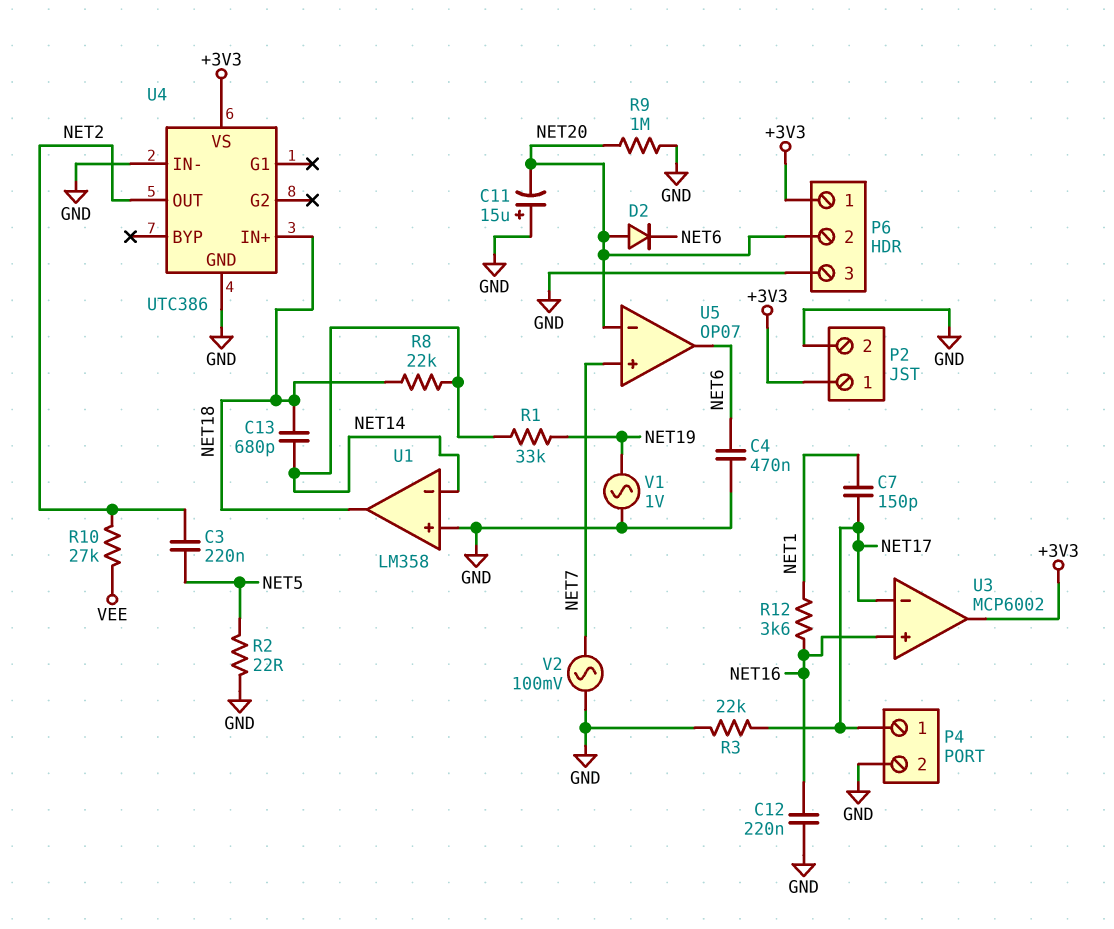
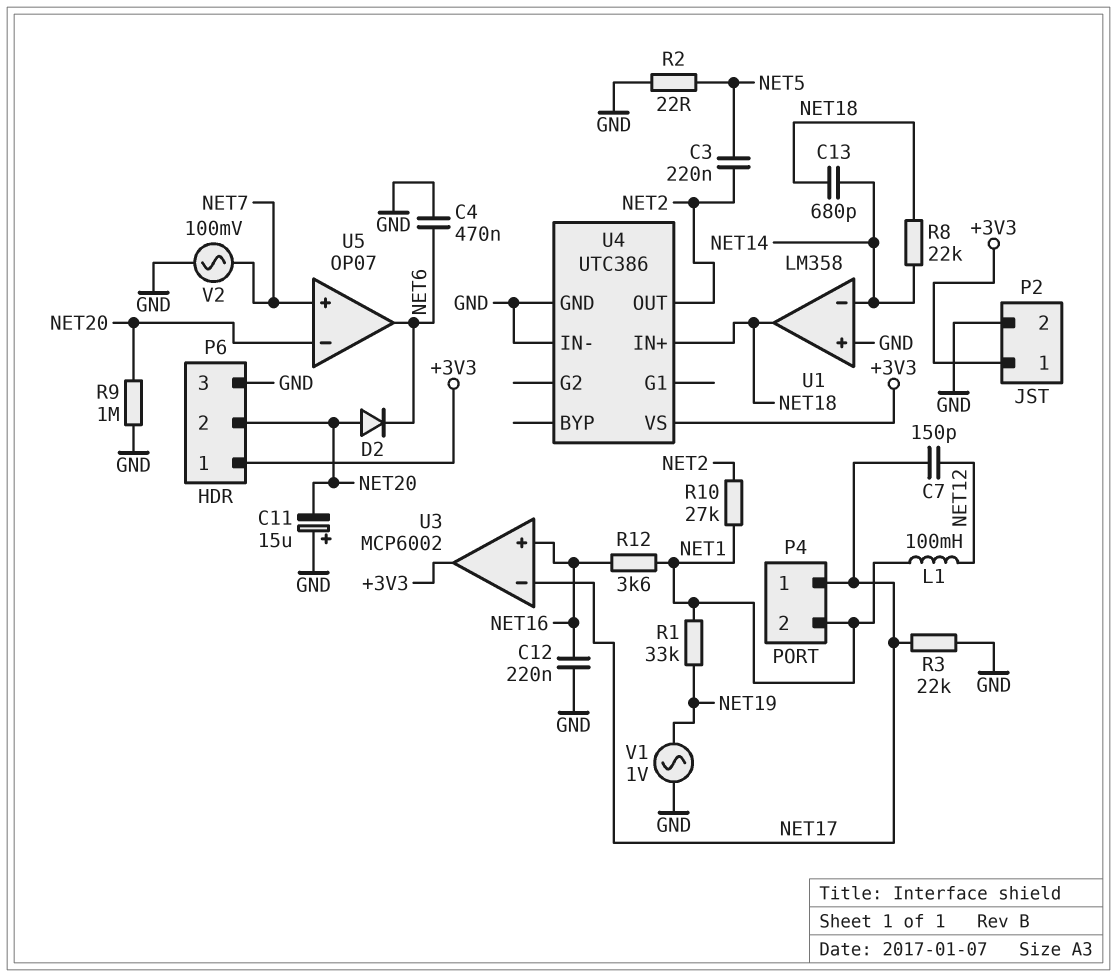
C7: 150pF (NET1, NET17) -> 150pF (NET12, NET17)
L1: none -> 100mH (NET1, NET12)
P4 pin 2: GND -> NET1
R1: 33k (NET14, NET19) -> 33k (NET1, NET19)
R10: 27k (NET2, VEE) -> 27k (NET1, NET2)

